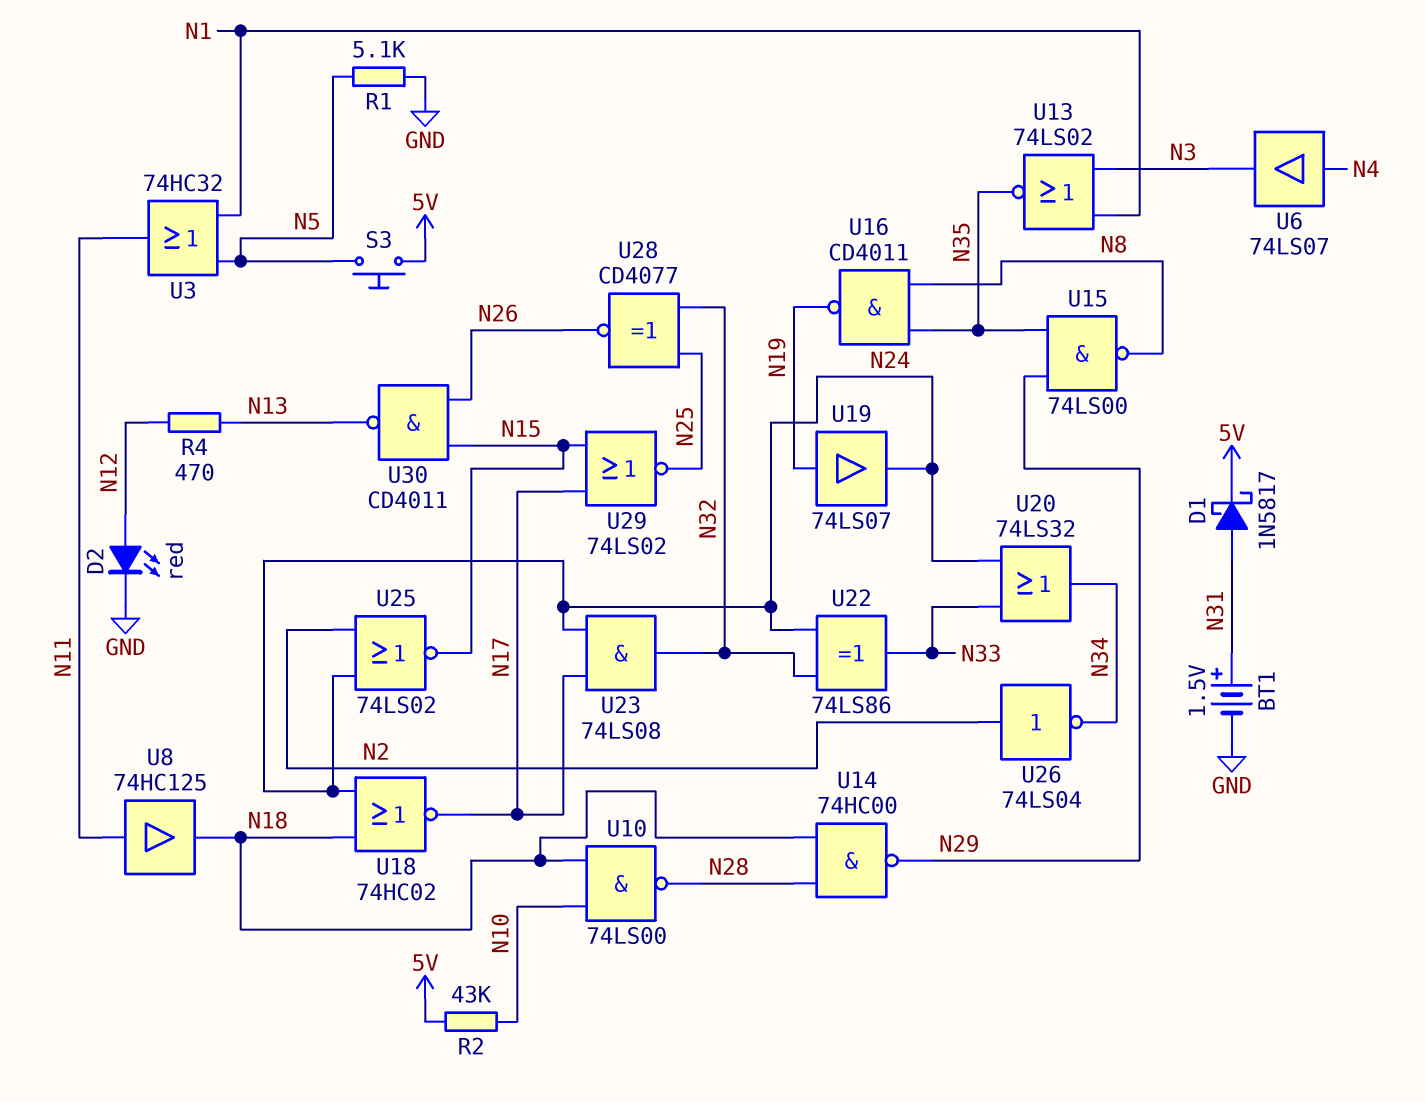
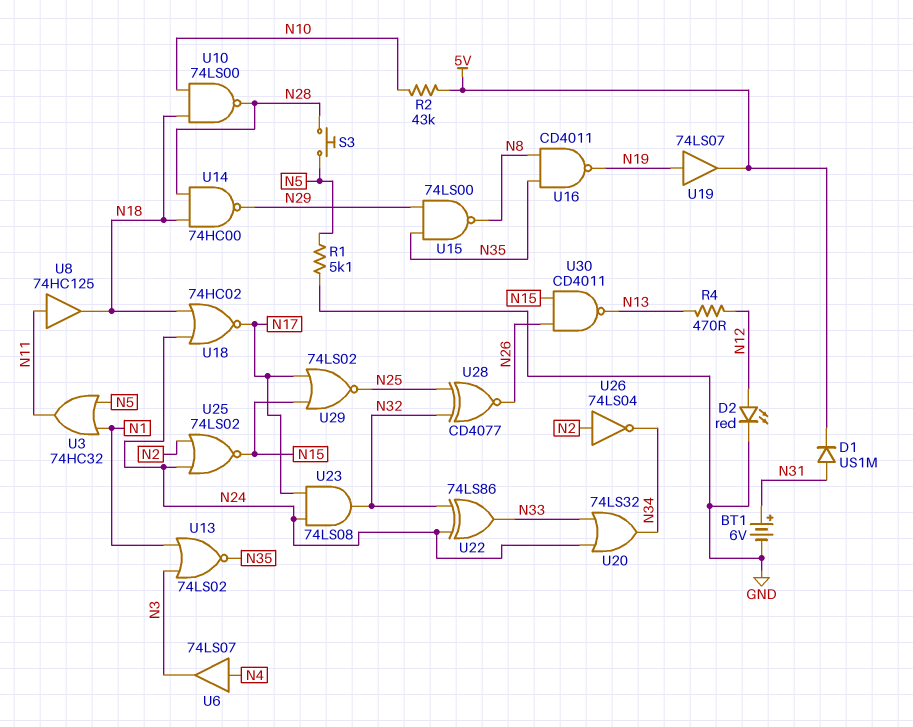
BT1: 1.5V (plus N31, minus GND) -> 6V (plus N31, minus GND)
D1: schottky 1N5817 (A N31, K 5V) -> diode US1M (A N31, K 5V)
S3: button (5V, N5) -> button (N5, N28)
U19: buffer 74LS07 (in N19, out N24) -> buffer 74LS07 (in N19, out 5V)

